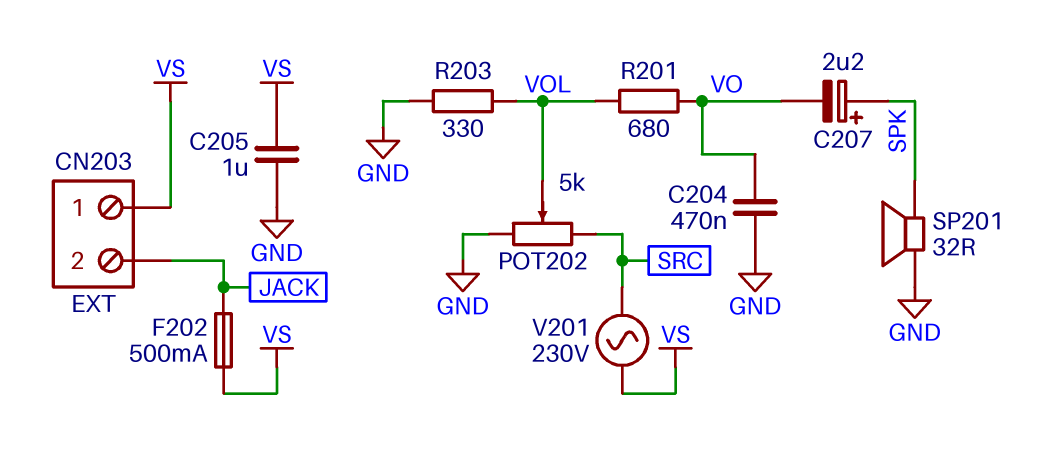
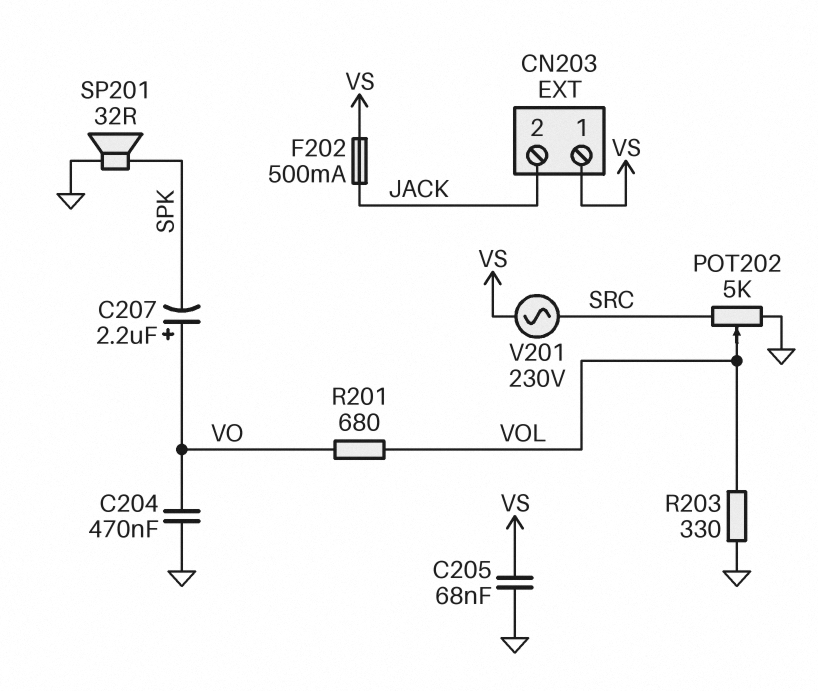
C205: 1uF (GND, VS) -> 68nF (GND, VS)
C207: 2.2uF (plus SPK, minus VO) -> 2.2uF (plus VO, minus SPK)

